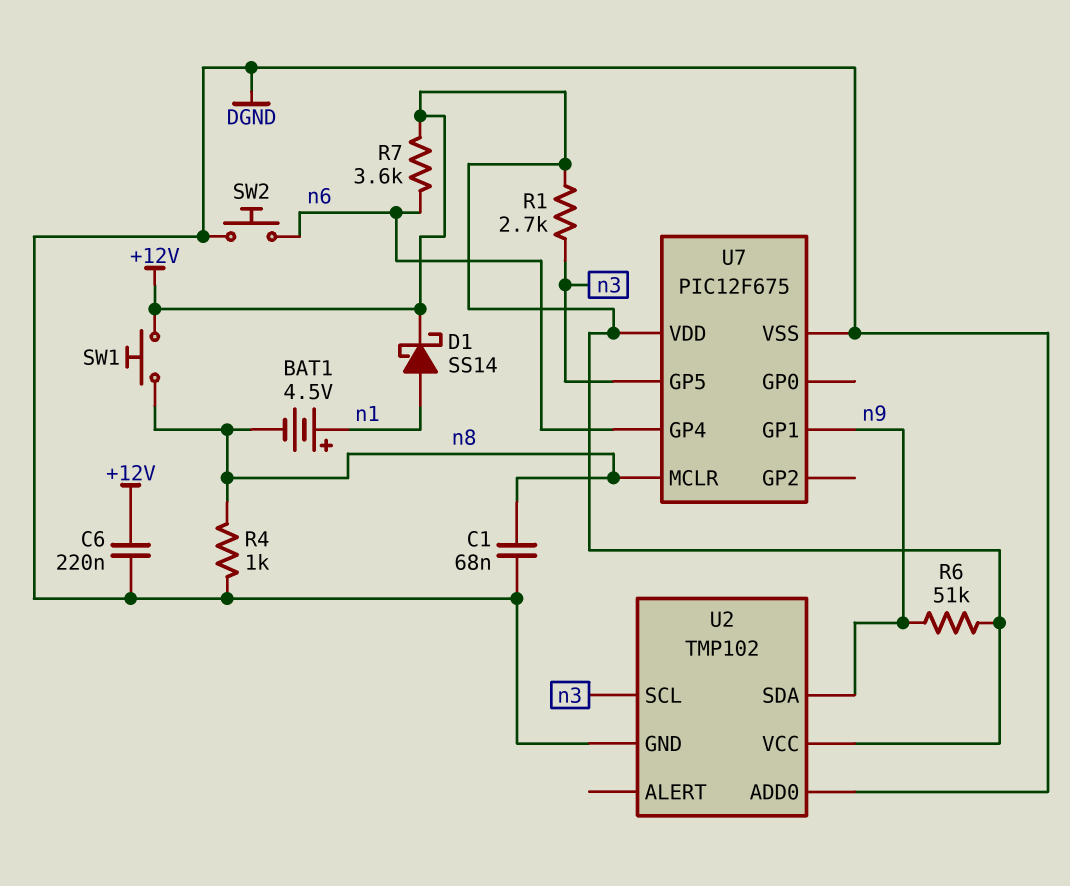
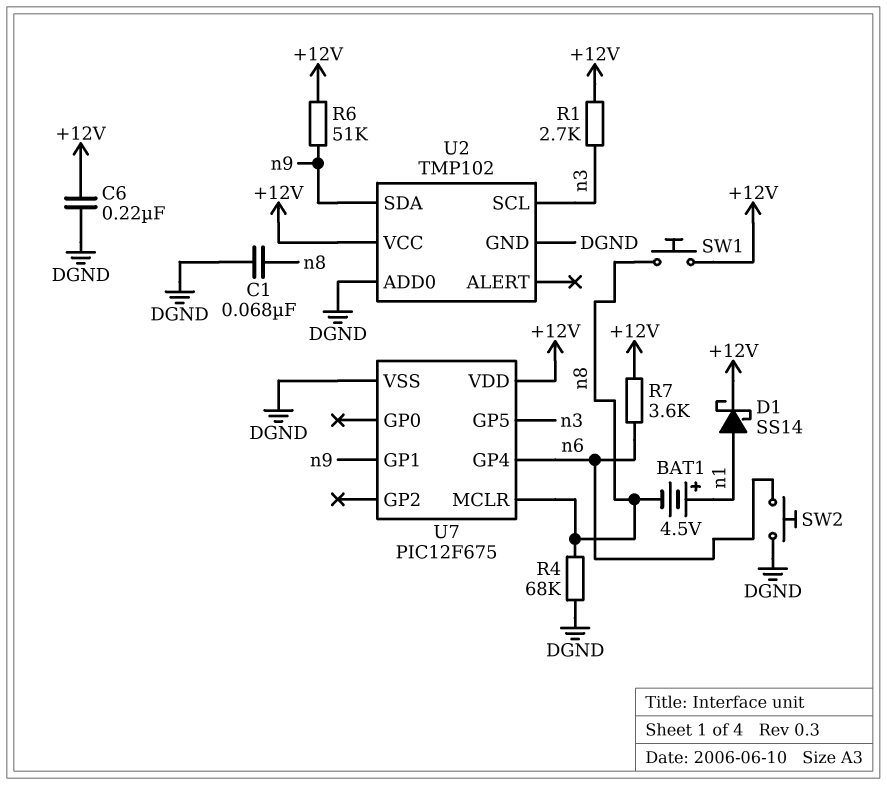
R4: 1k (DGND, n8) -> 68k (DGND, n8)

